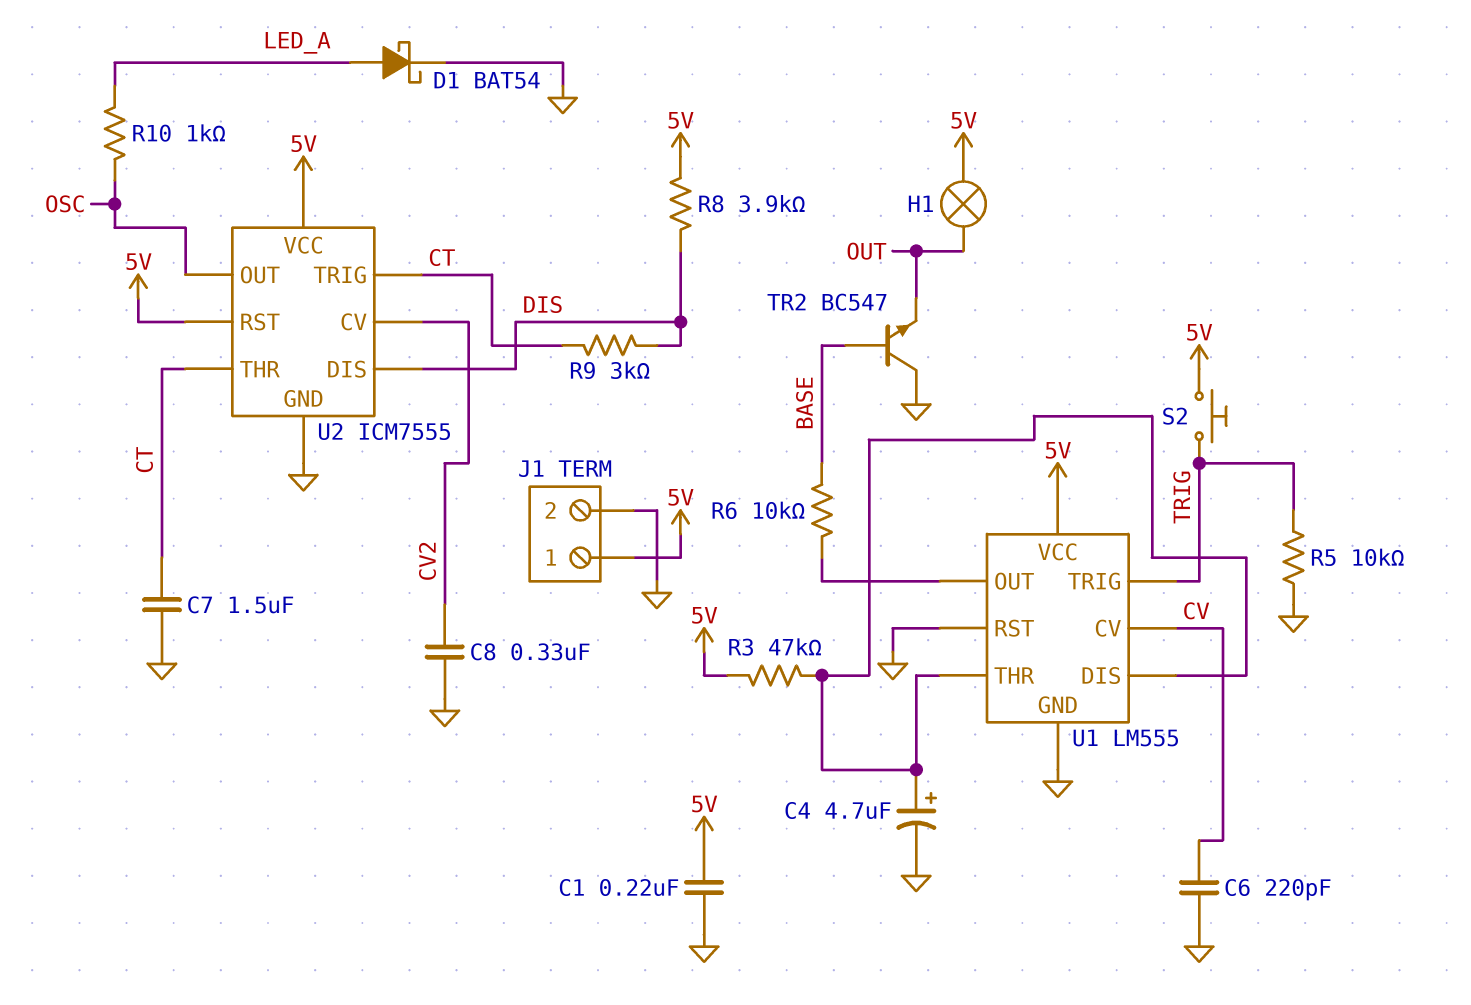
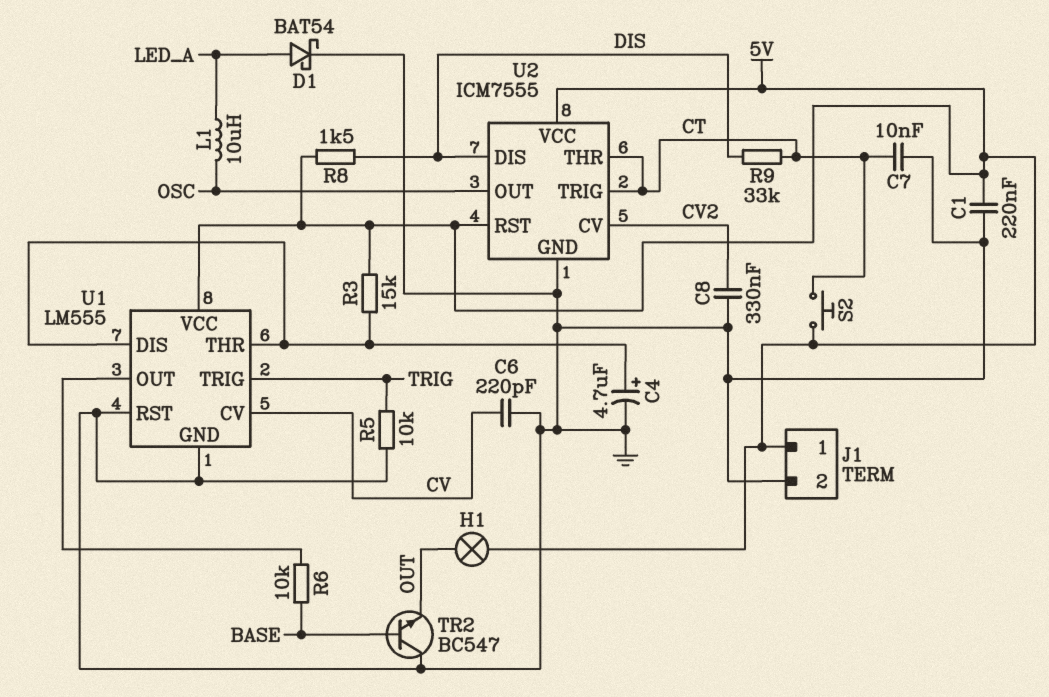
C7: 1.5uF (CT, GND) -> 10nF (CT, GND)
L1: none -> 10uH (LED_A, OSC)
R3: 47k (5V, U1/DIS) -> 15k (5V, U1/DIS)
R8: 3.9k (5V, DIS) -> 1.5k (5V, DIS)
R9: 3k (CT, DIS) -> 33k (CT, DIS)
R10: 1k (LED_A, OSC) -> none
S2: button (5V, TRIG) -> button (5V, CT)

